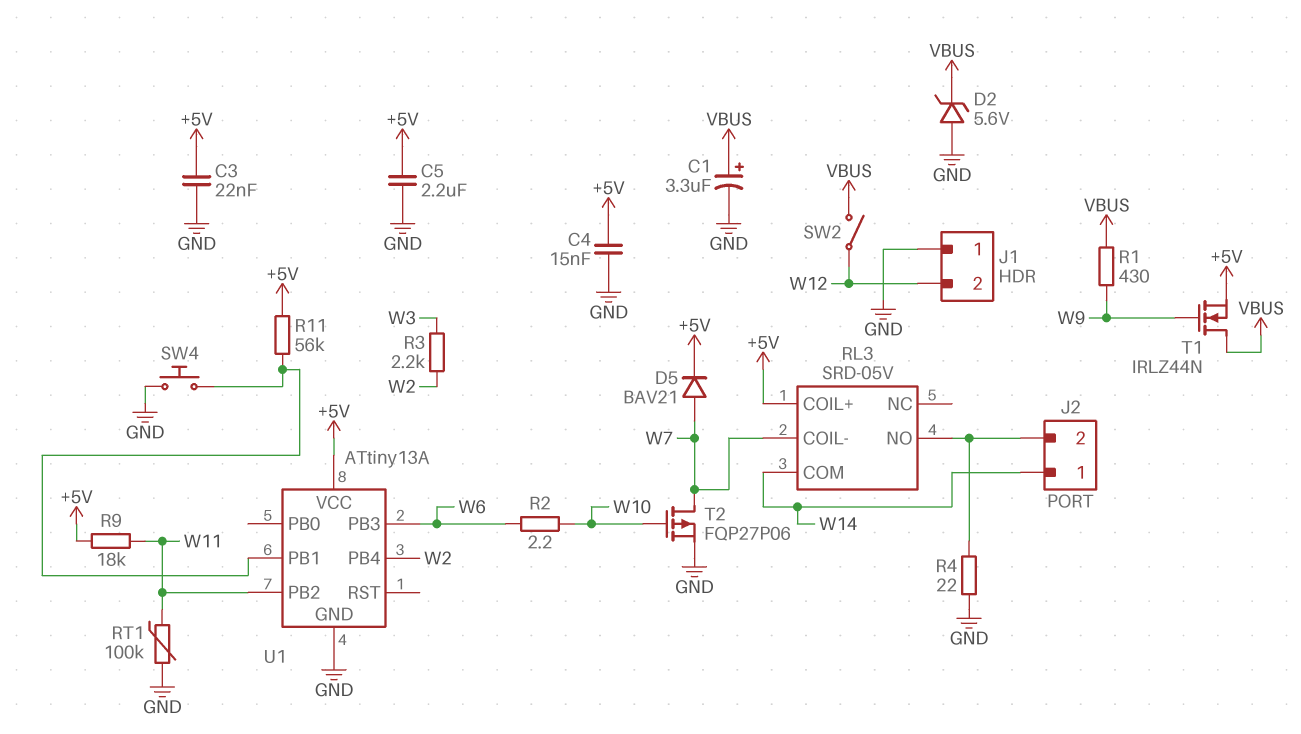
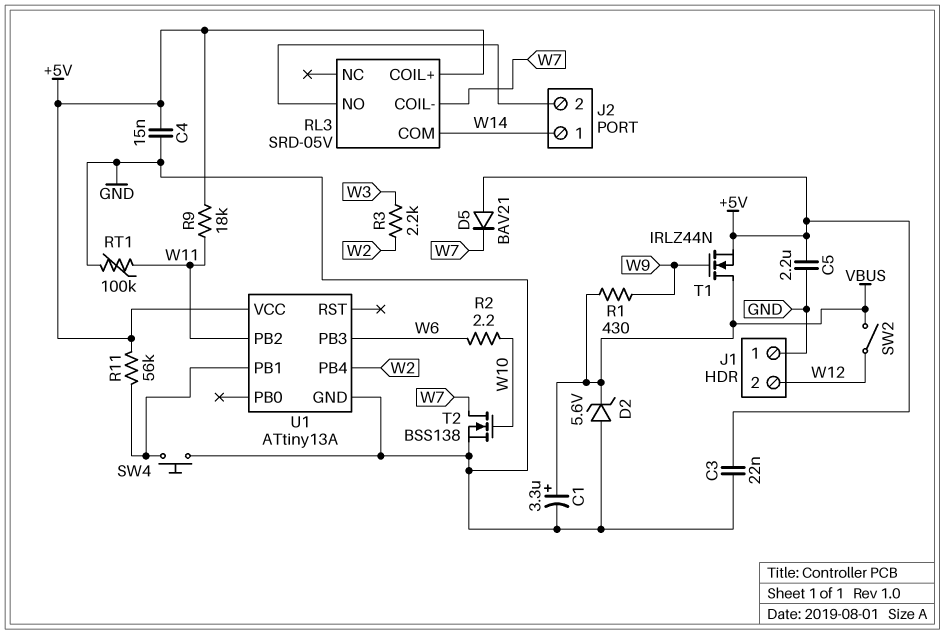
D5: diode BAV21 (A W7, K +5V) -> diode BAV21 (A +5V, K W7)
R4: 22 (GND, J2/2) -> none
T2: PMOS FQP27P06 (G W10, D W7, S GND) -> NMOS BSS138 (G W10, D W7, S GND)

